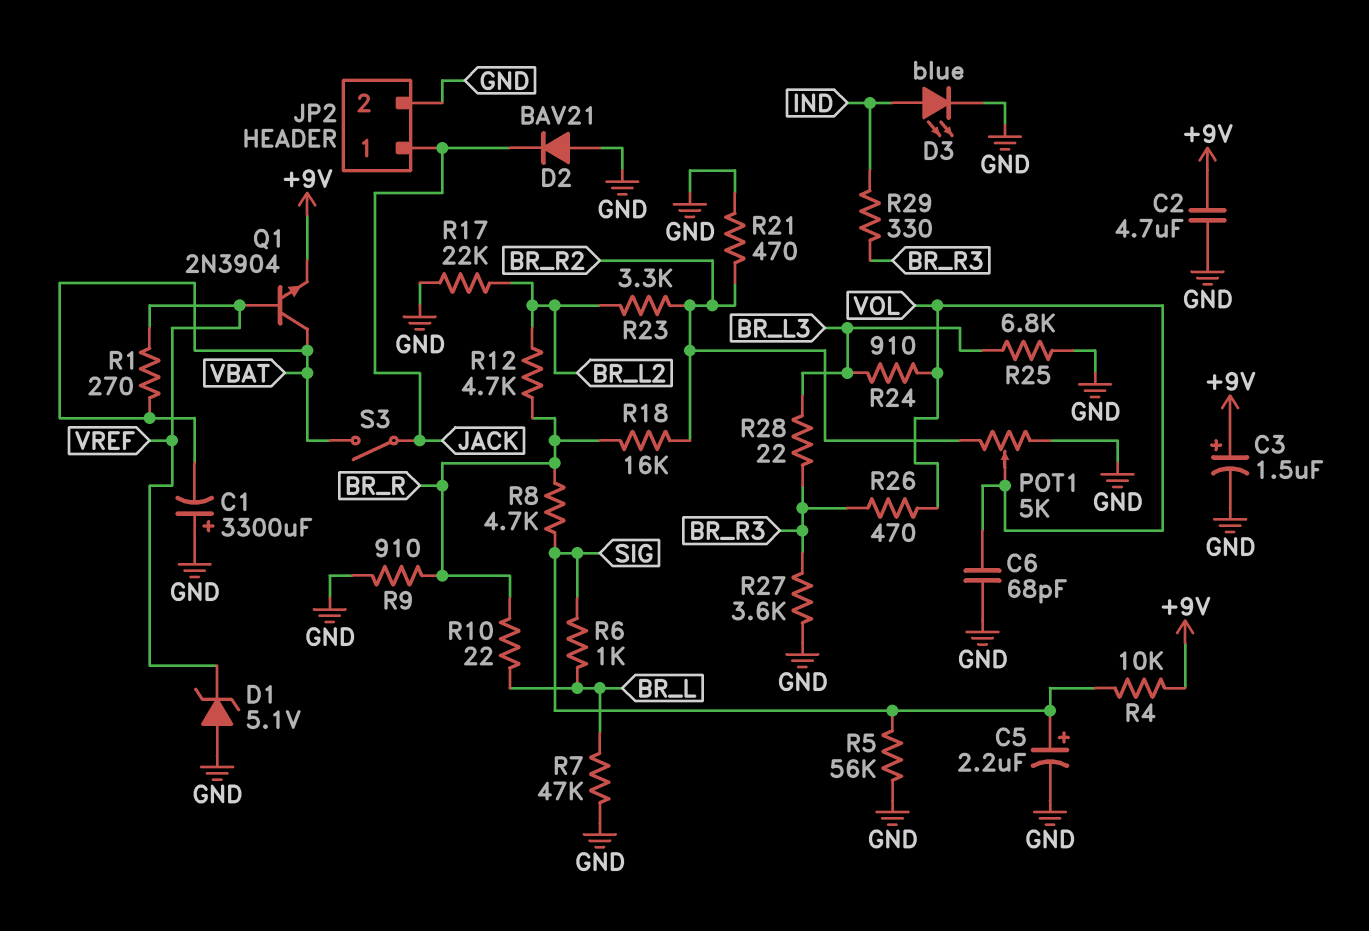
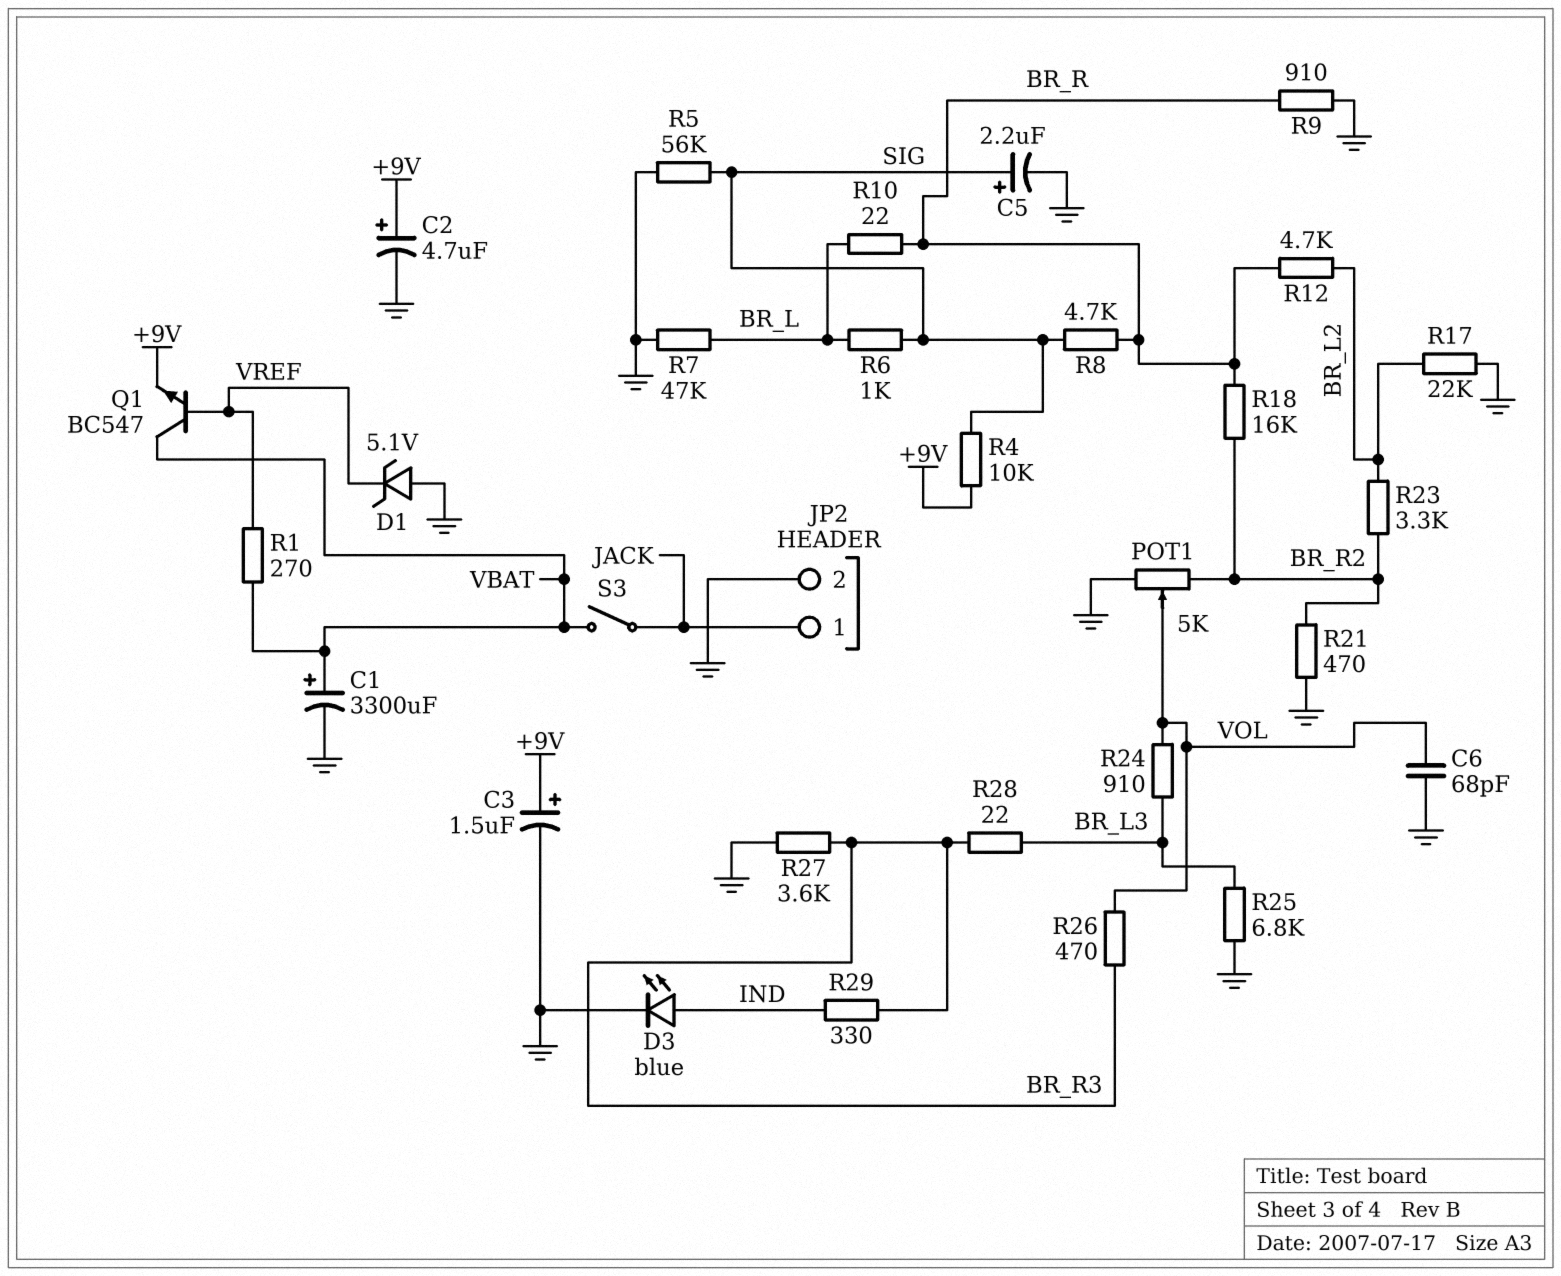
C1: 3300uF (plus GND, minus VBAT) -> 3300uF (plus VBAT, minus GND)
C2: 4.7uF (+9V, GND) -> 4.7uF (plus +9V, minus GND)
D2: diode BAV21 (A GND, K JACK) -> none
Q1: NPN 2N3904 (B VREF, C VBAT, E +9V) -> NPN BC547 (B VREF, C VBAT, E +9V)

